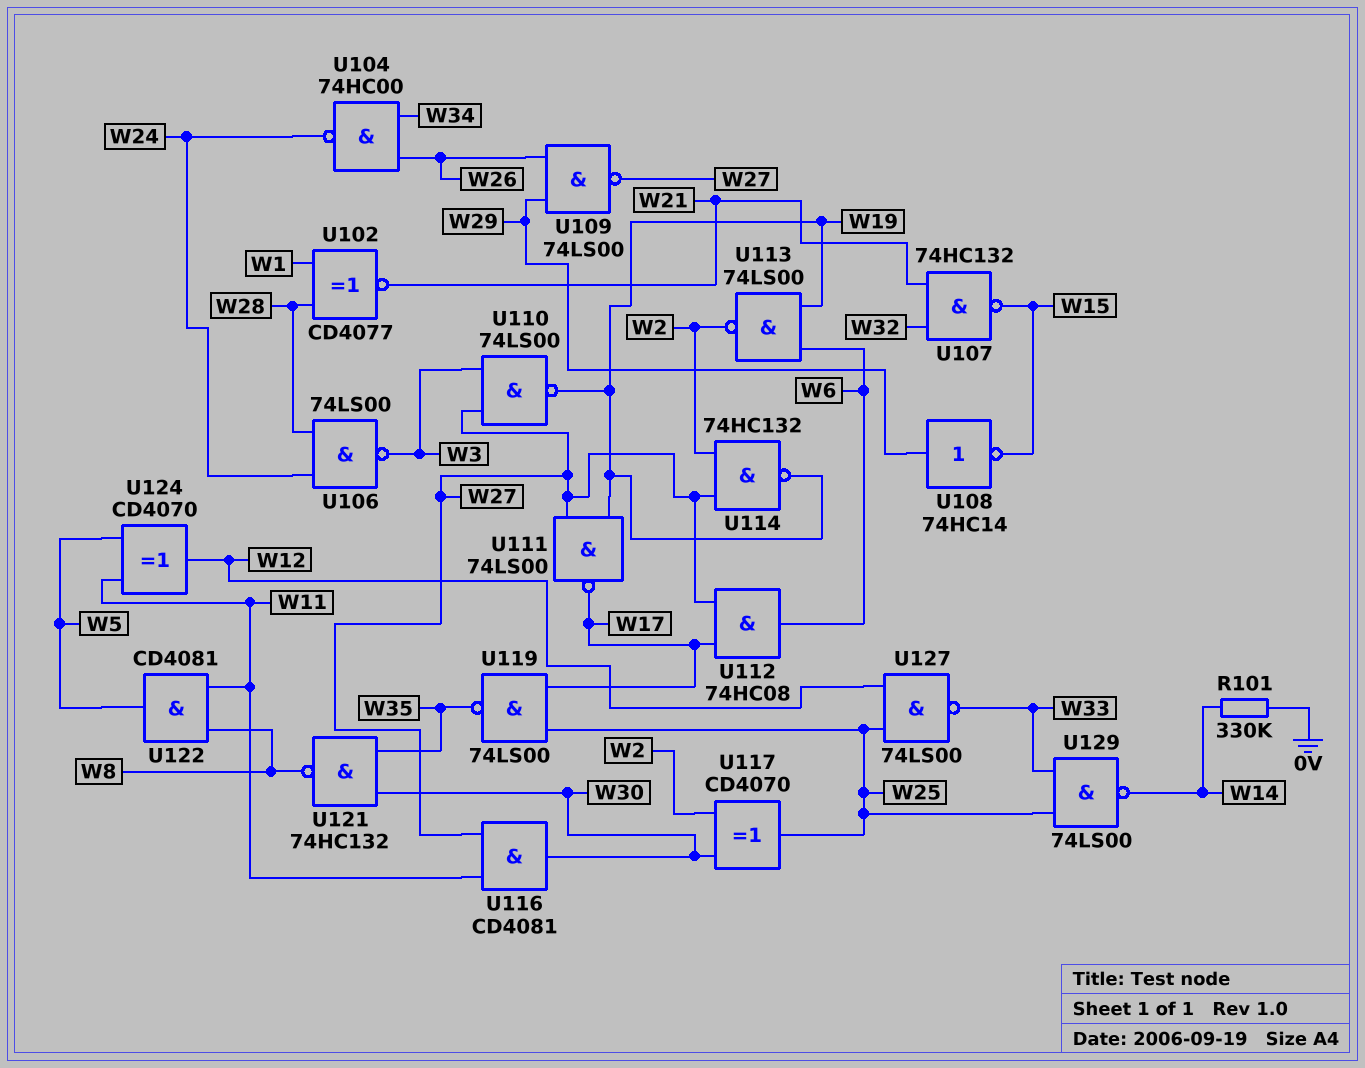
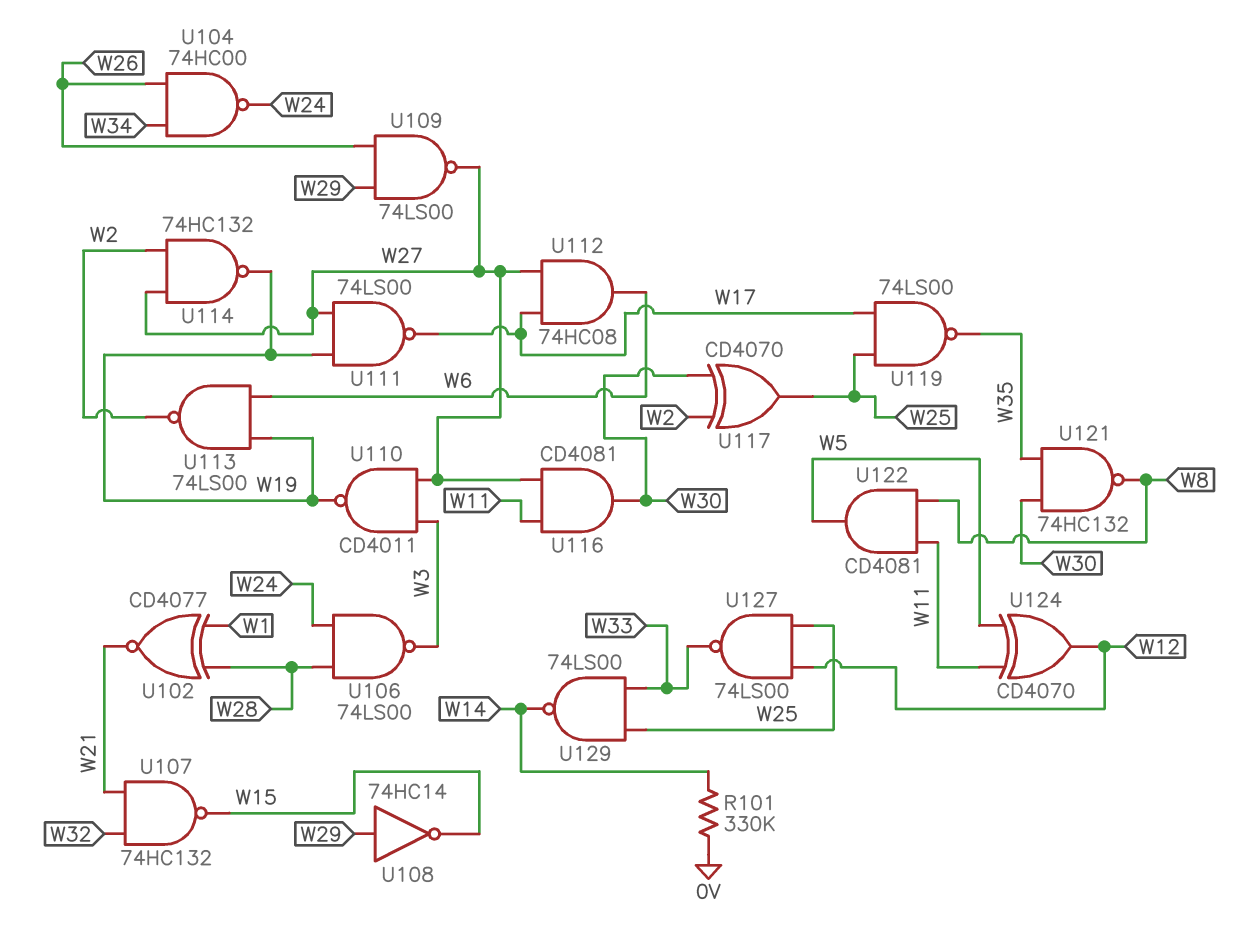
U110: NAND 74LS00 (in W3, in W27, out W19) -> NAND CD4011 (in W3, in W27, out W19)

